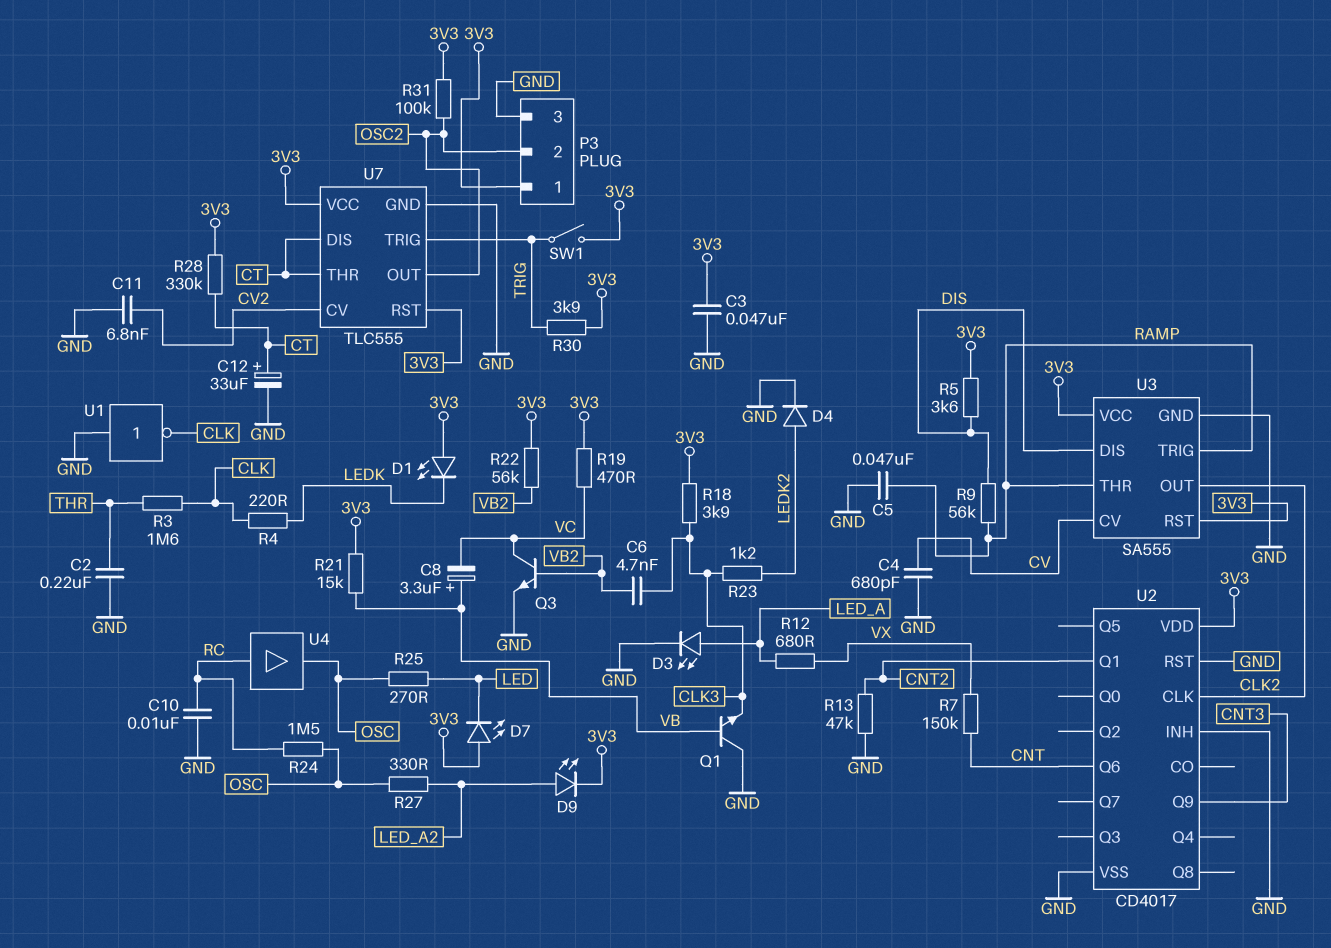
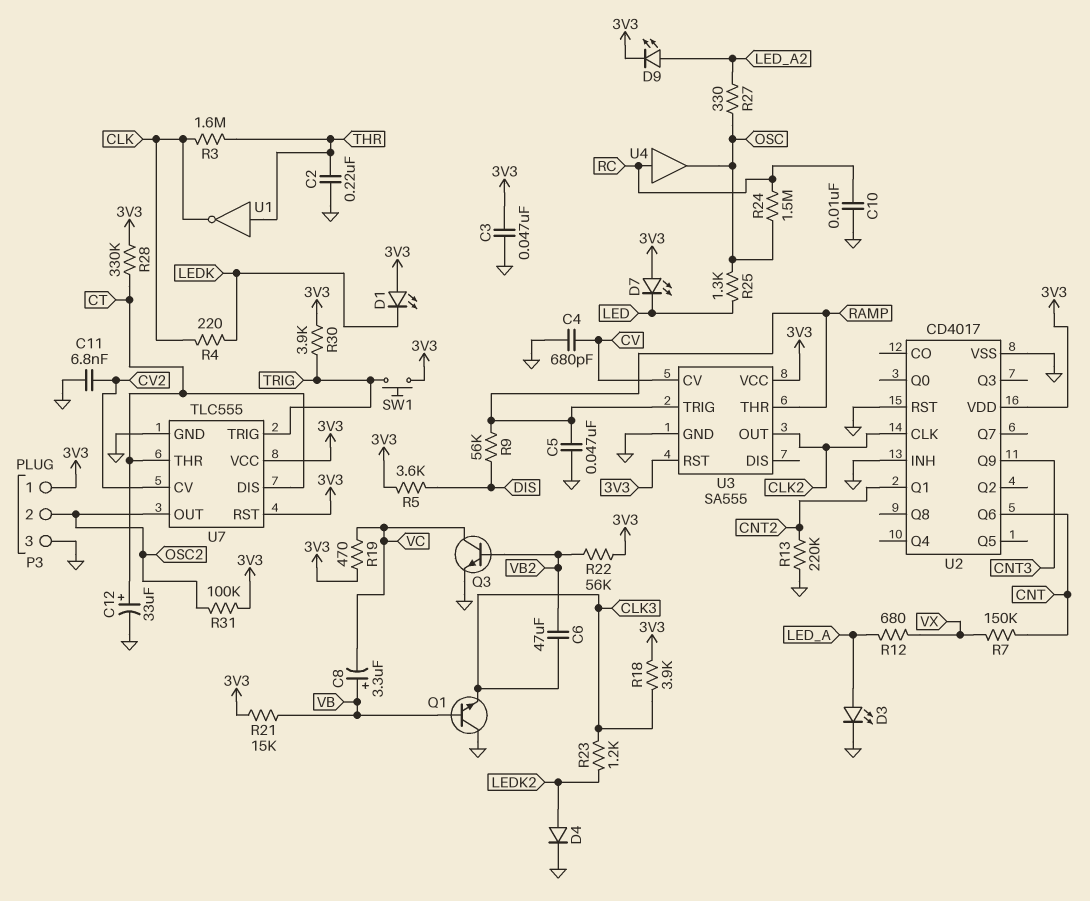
C6: 4.7nF (CLK3, VB2) -> 47uF (CLK3, VB2)
R13: 47k (CNT2, GND) -> 220k (CNT2, GND)
R25: 270 (LED, OSC) -> 1.3k (LED, OSC)
SW1: switch (3V3, TRIG) -> button (3V3, TRIG)
U1: NOT (in GND, out CLK) -> NOT (in THR, out CLK)
U3 pin DIS: DIS -> none

